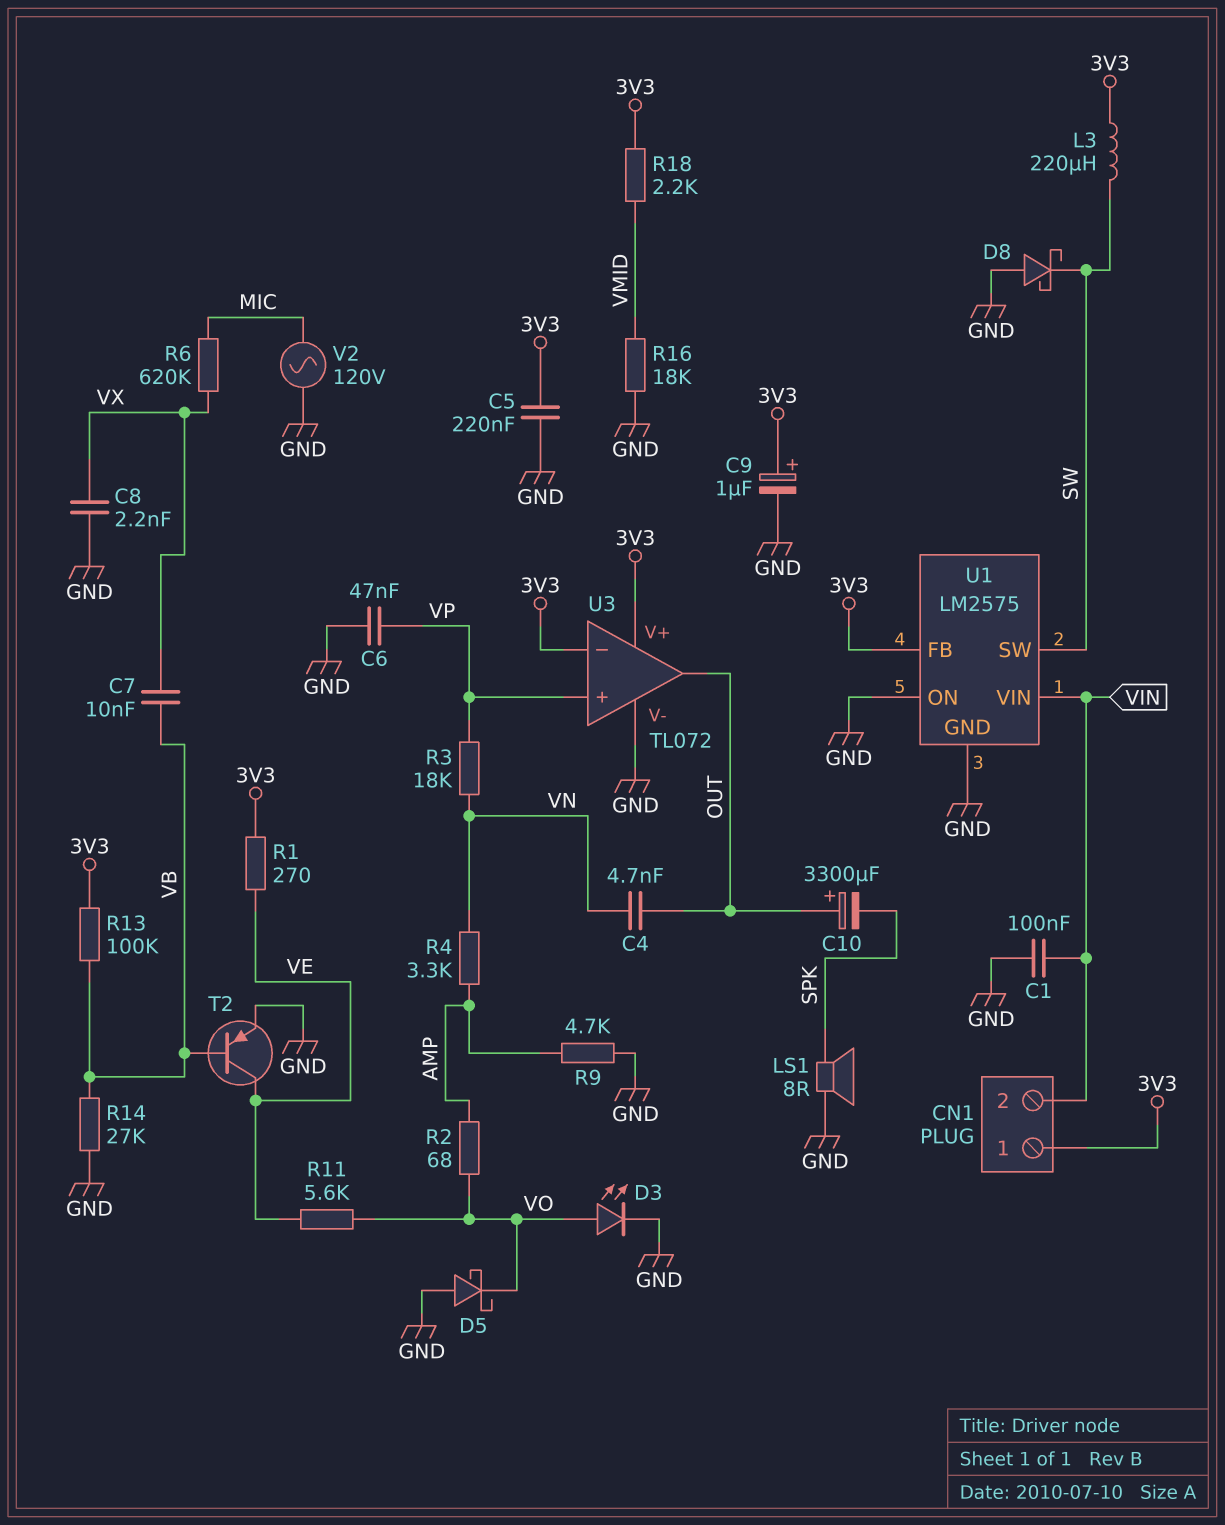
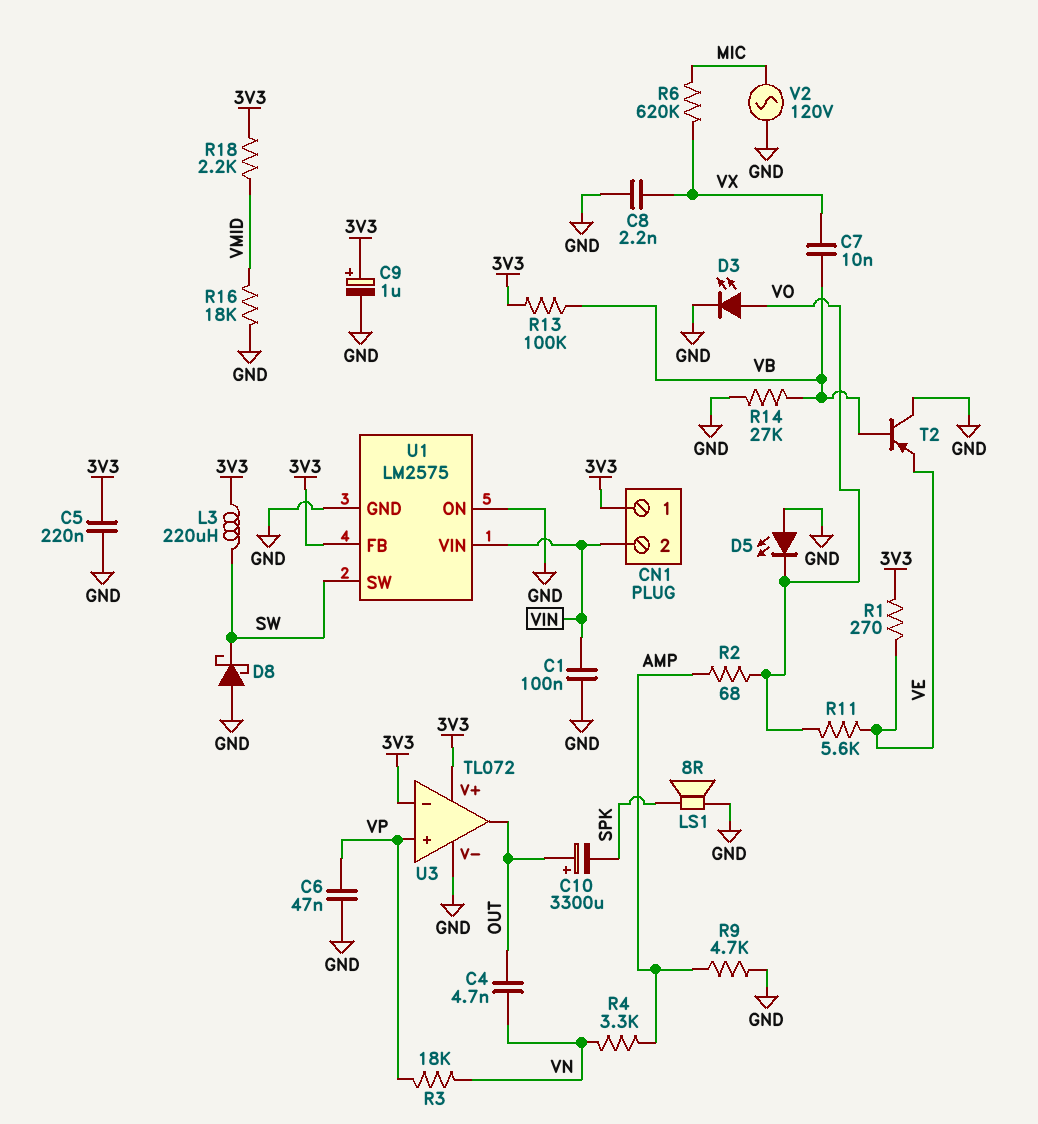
D5: schottky (A GND, K VO) -> LED (A GND, K VO)
T2: PNP (B VB, C VE, E GND) -> PNP (B VB, C GND, E VE)

